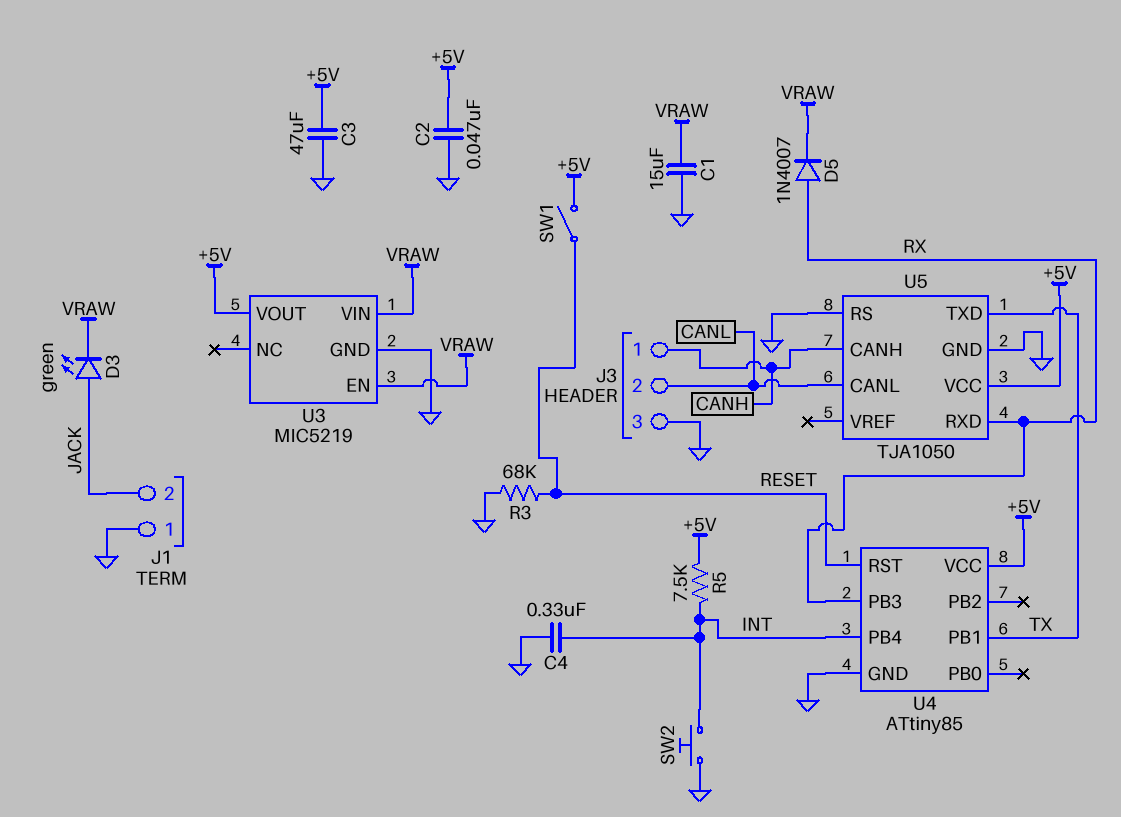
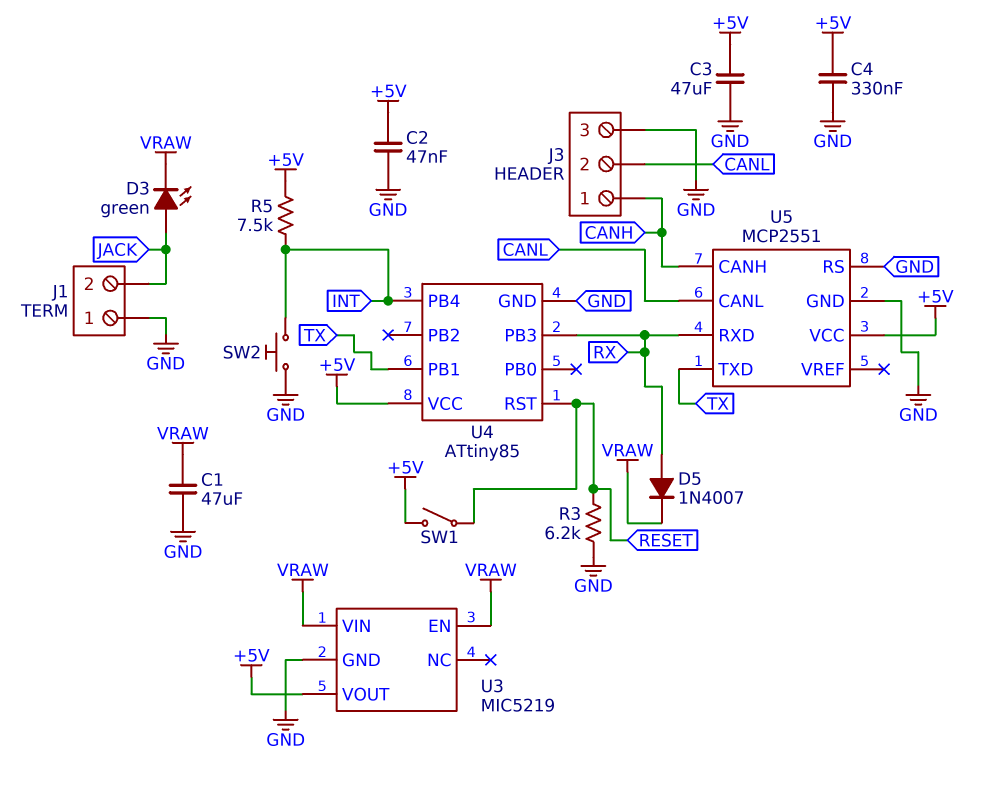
C1: 15uF (GND, VRAW) -> 47uF (GND, VRAW)
C4: 330nF (GND, INT) -> 330nF (+5V, GND)
R3: 68k (GND, RESET) -> 6.2k (GND, RESET)
U5: TJA1050 -> MCP2551

